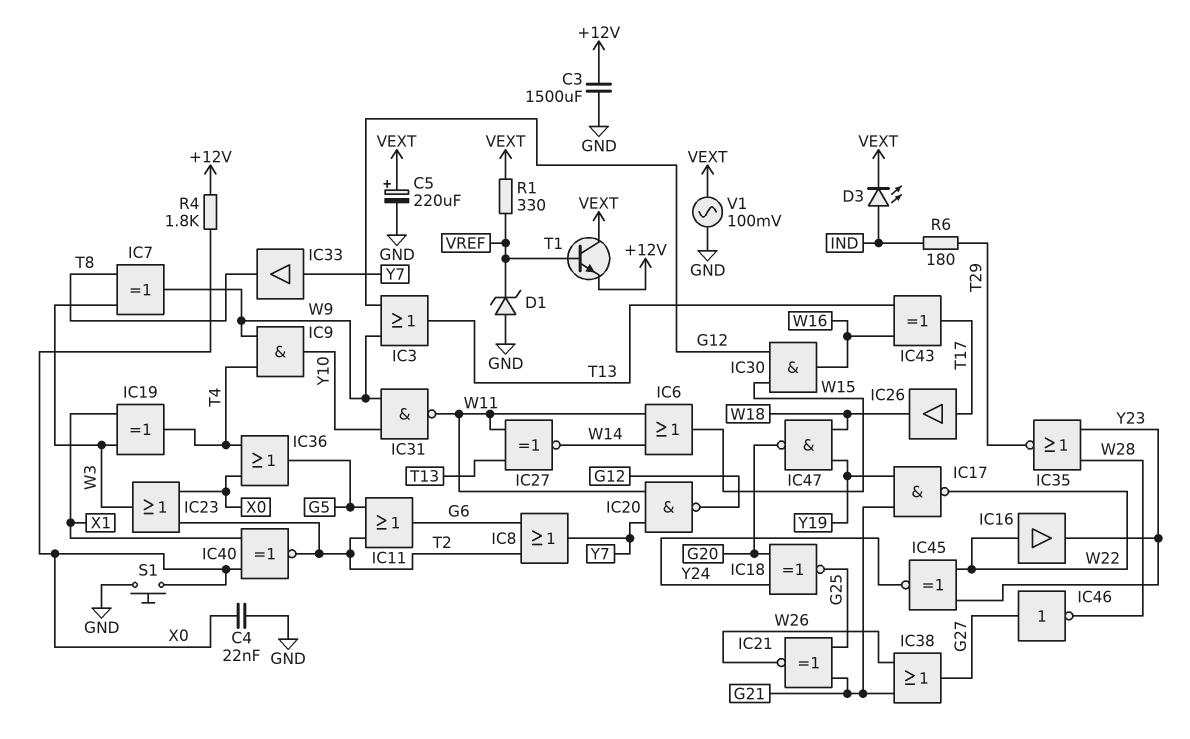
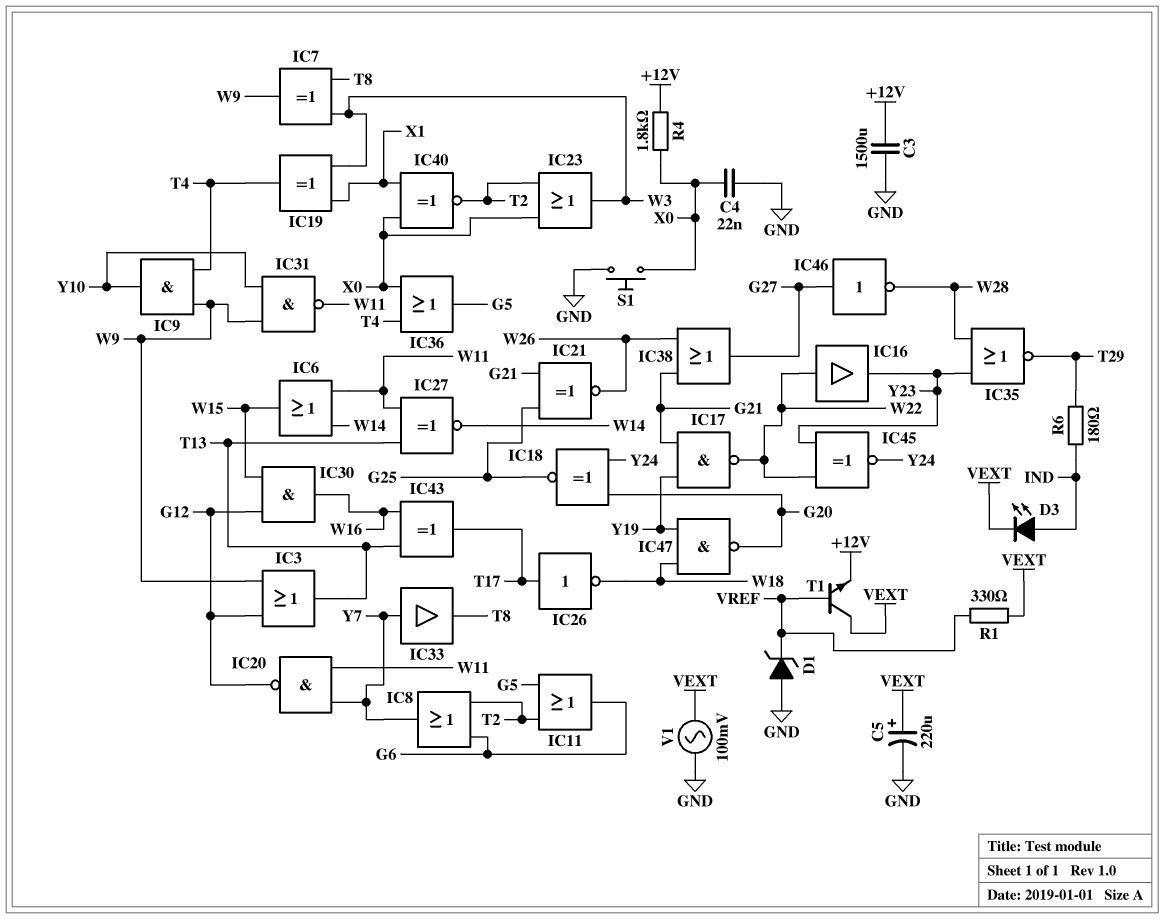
IC26: buffer (in T17, out W18) -> NOT (in T17, out W18)

